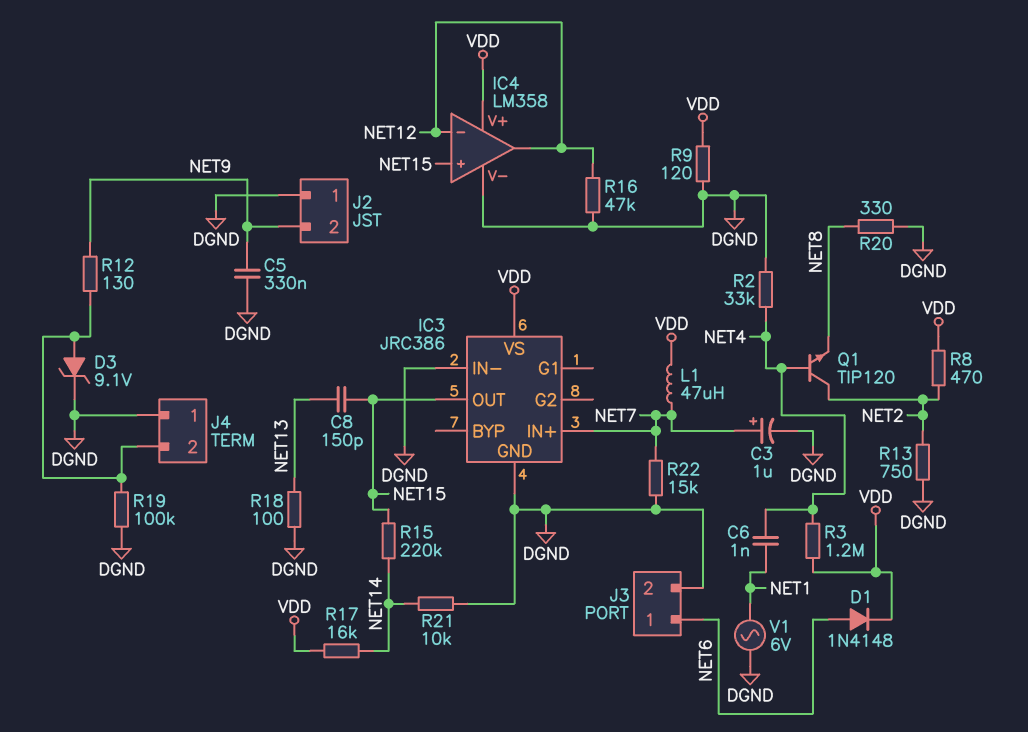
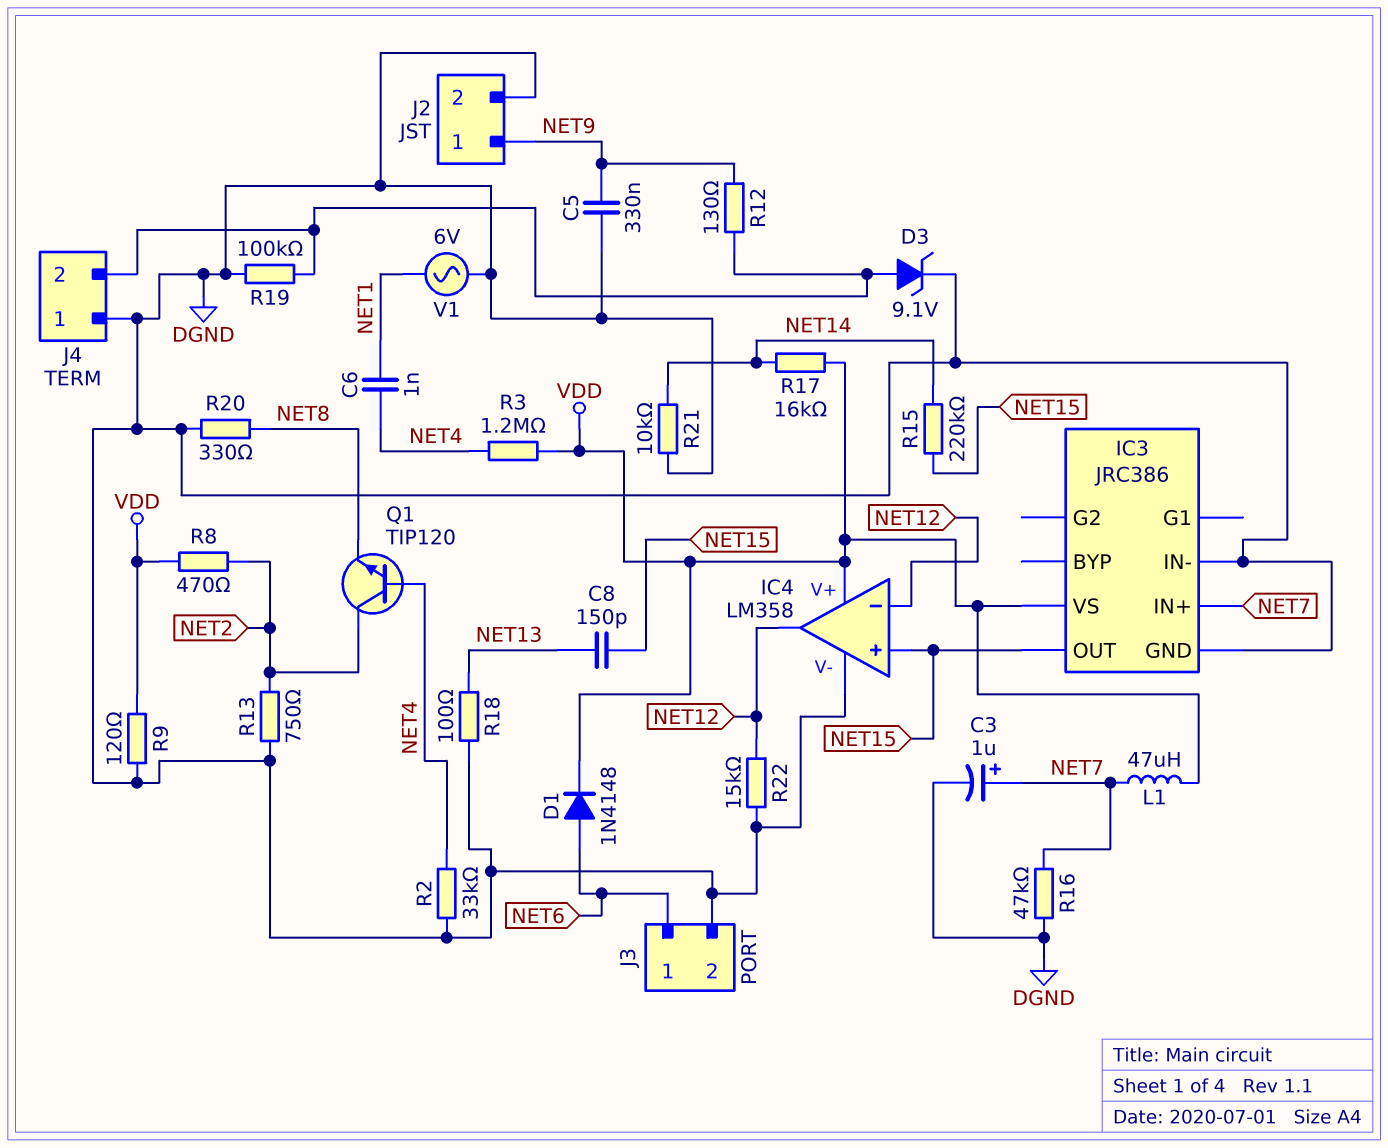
J2 pin 1: DGND -> NET9
J2 pin 2: NET9 -> DGND
R16: 47k (DGND, NET12) -> 47k (DGND, NET7)
R22: 15k (DGND, NET7) -> 15k (DGND, NET12)

